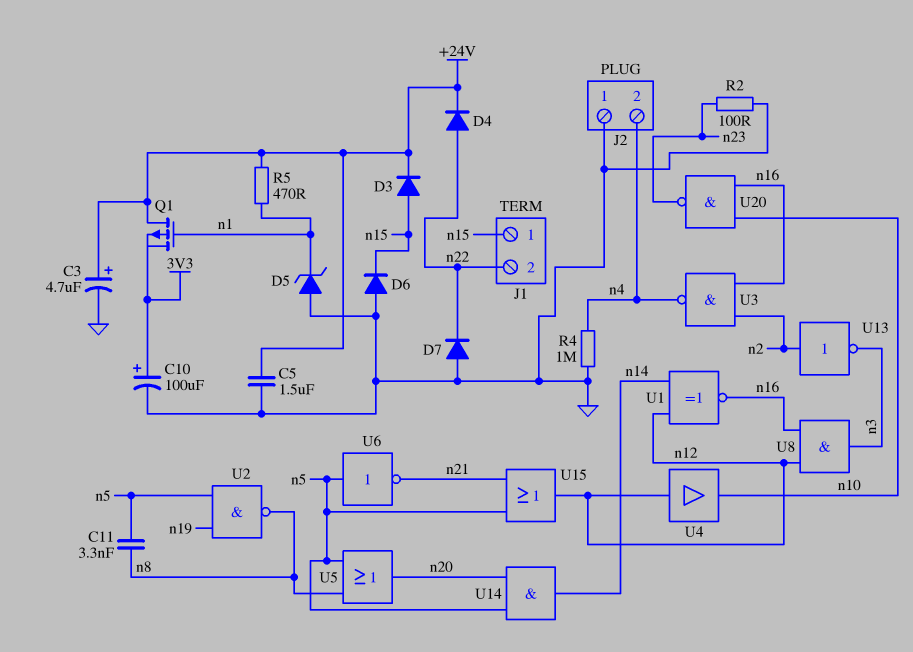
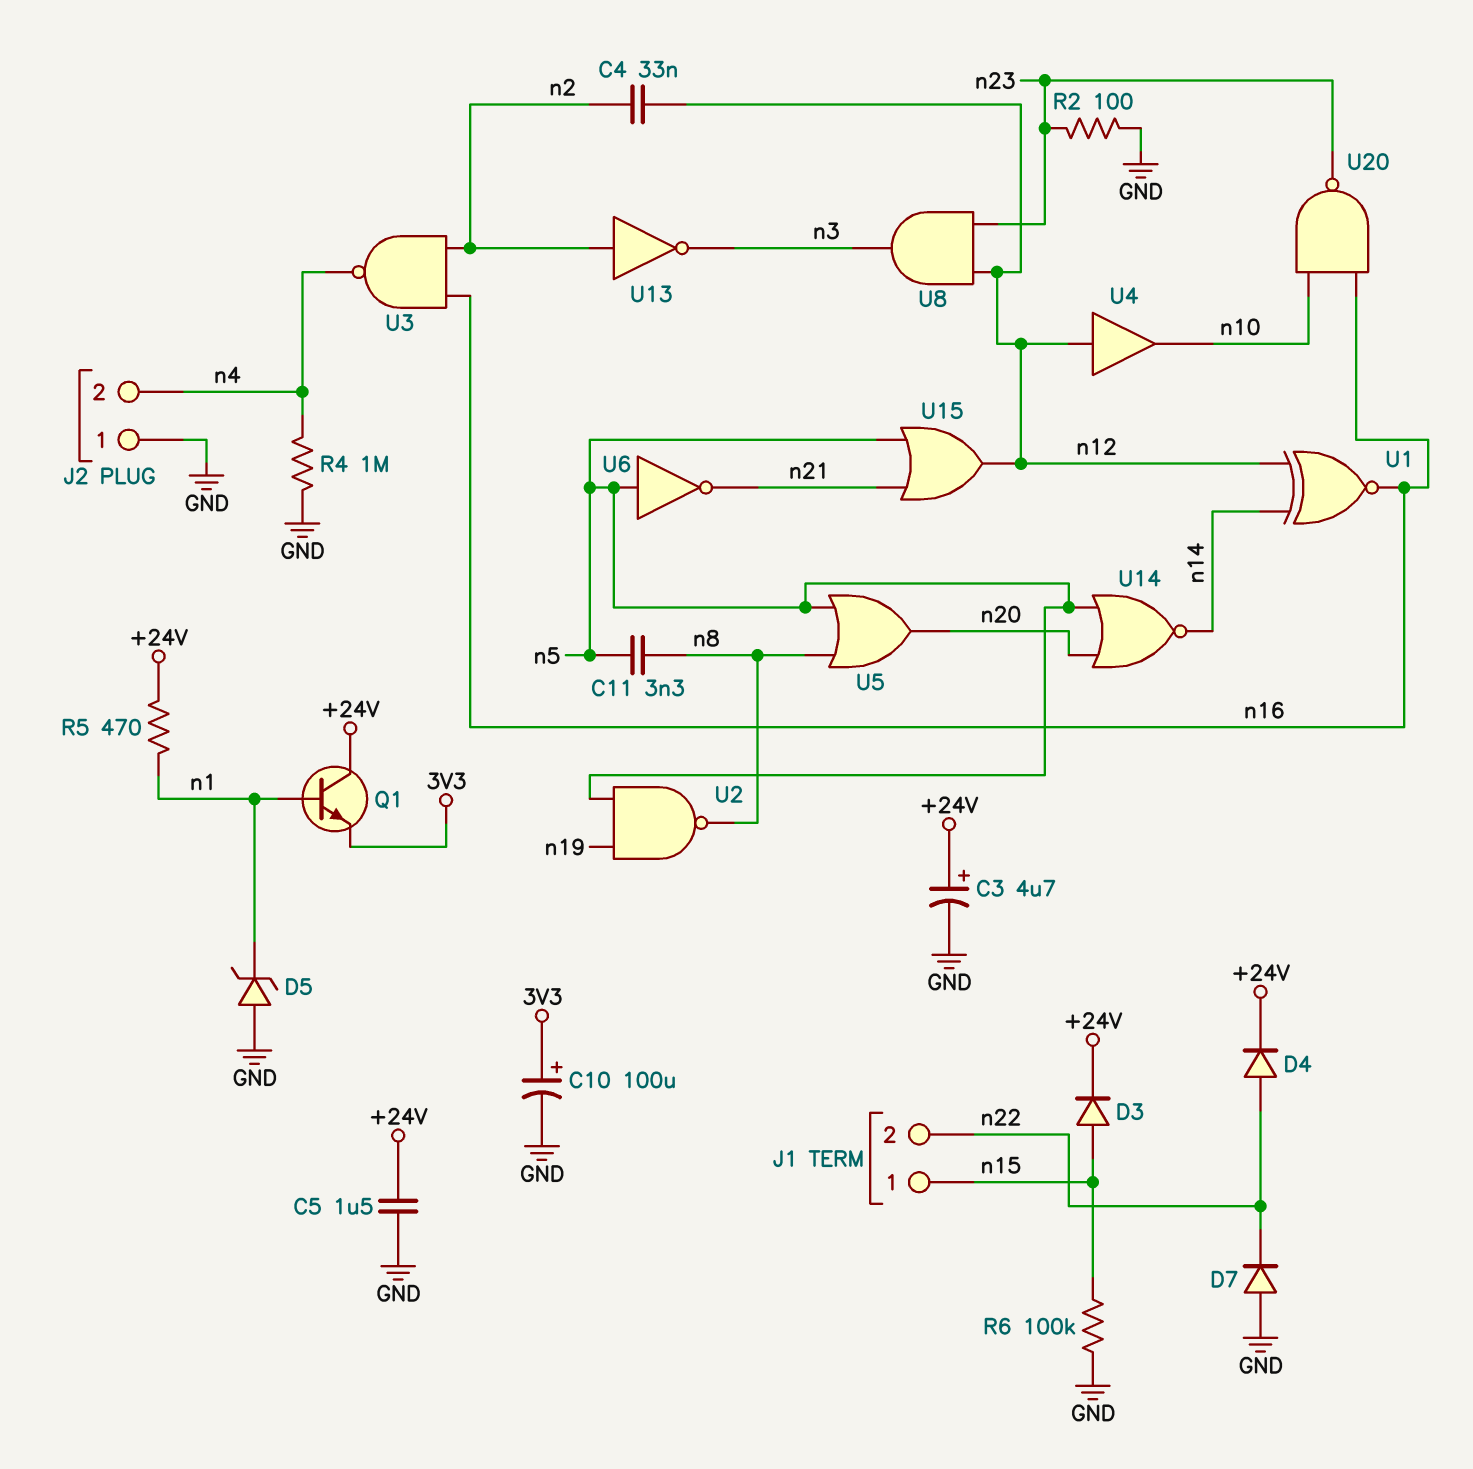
C4: none -> 33nF (n2, n12)
D6: diode (A GND, K n15) -> none
Q1: PMOS (G n1, D +24V, S 3V3) -> NPN (B n1, C +24V, E 3V3)
R6: none -> 100k (GND, n15)
U8: AND (in n12, in n16, out n3) -> AND (in n12, in n23, out n3)
U14: AND (in n5, in n20, out n14) -> NOR (in n5, in n20, out n14)

